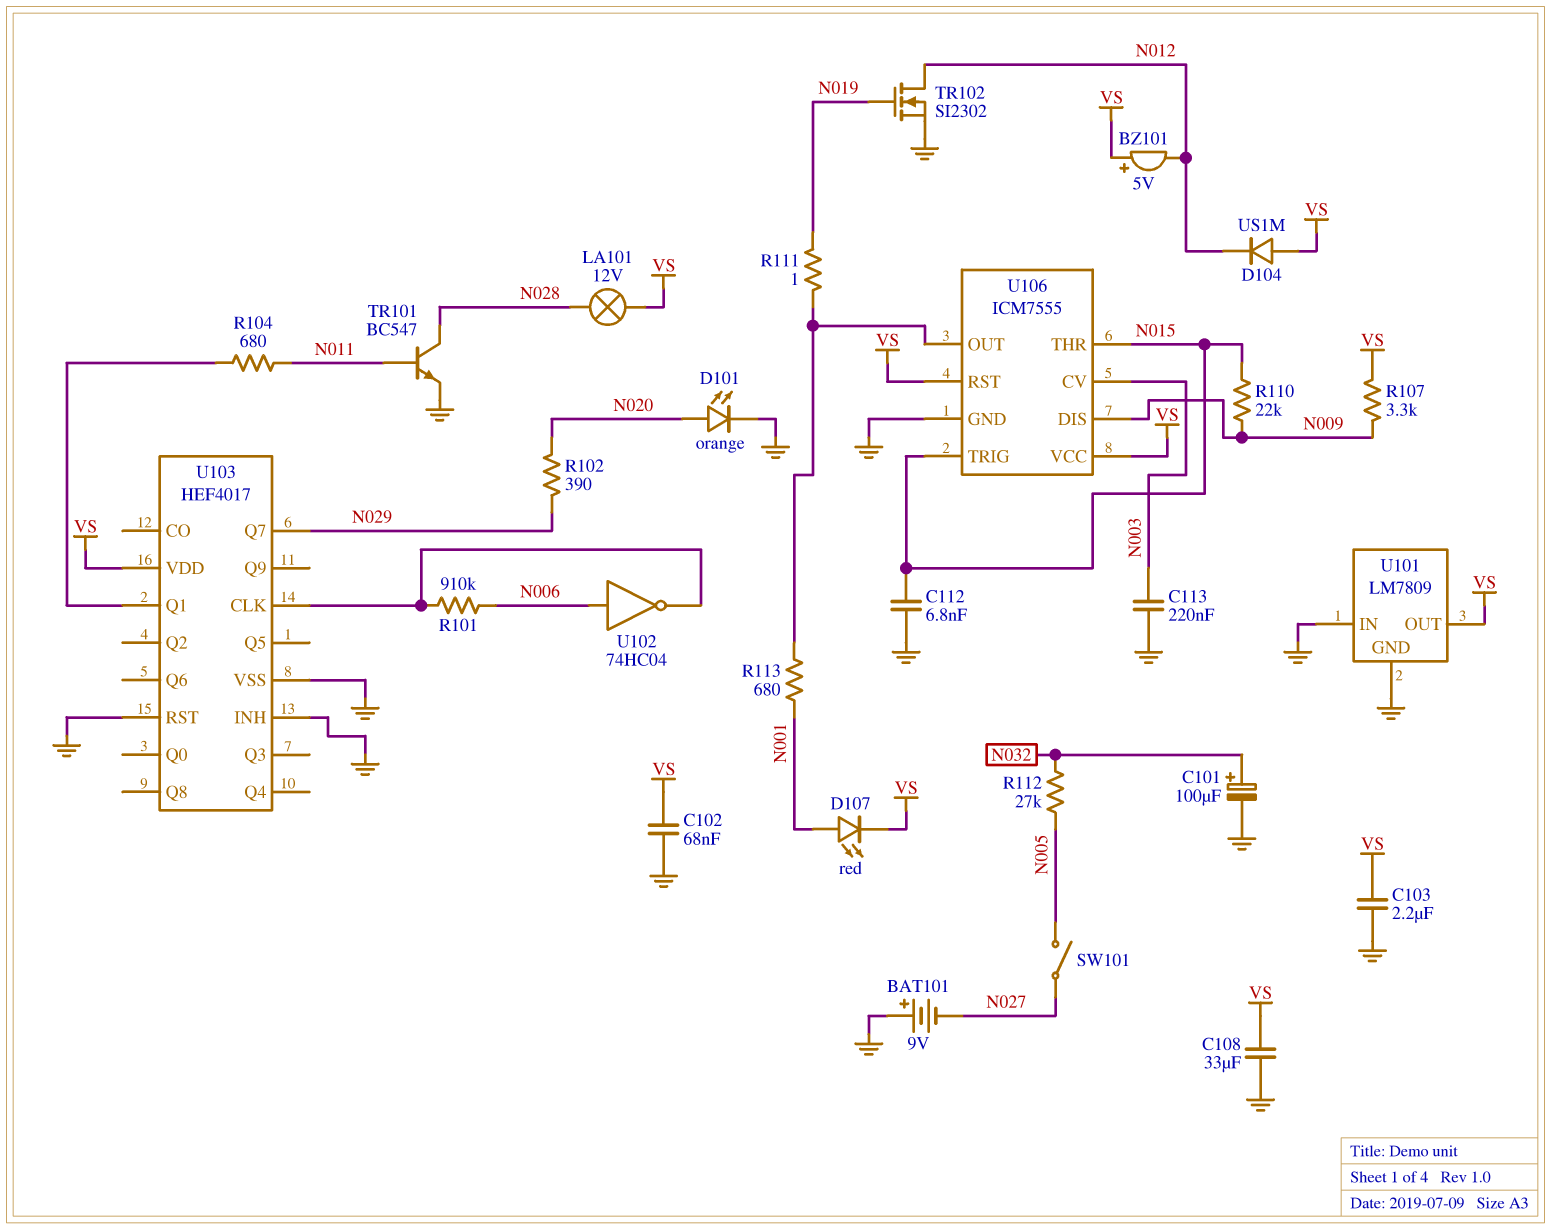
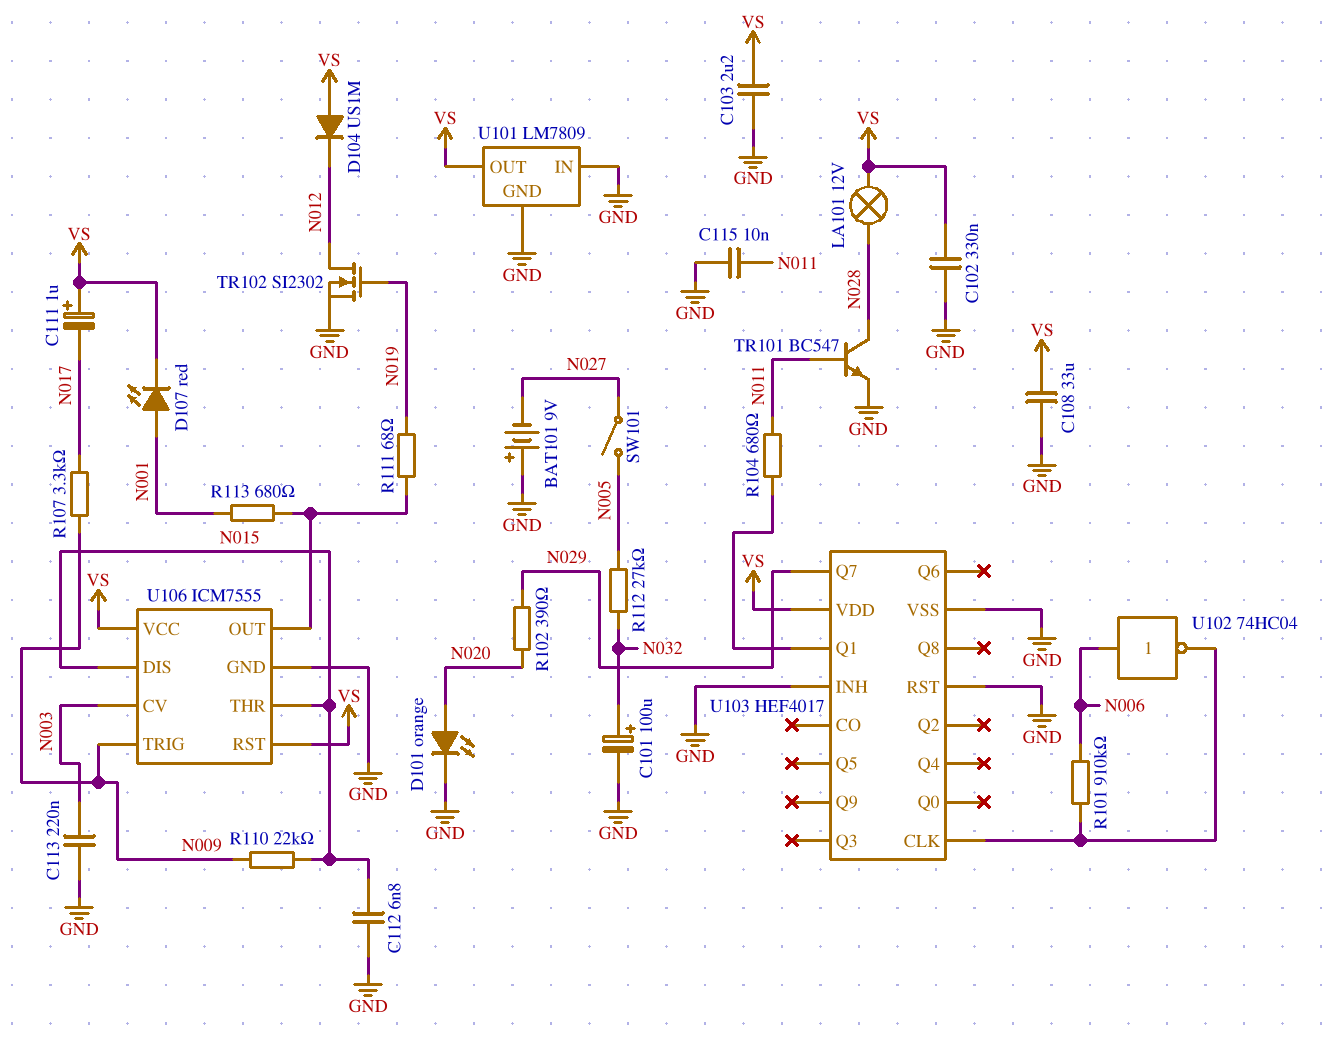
BZ101: buzzer 5V (plus VS, minus N012) -> none
C102: 68nF (GND, VS) -> 330nF (GND, VS)
C111: none -> 1uF (plus VS, minus N017)
C115: none -> 10nF (GND, N011)
R107: 3.3k (N009, VS) -> 3.3k (N009, N017)
R111: 1 (N019, U106/OUT) -> 68 (N019, U106/OUT)
U106 pin DIS: N009 -> N015
U106 pin TRIG: N015 -> N009

